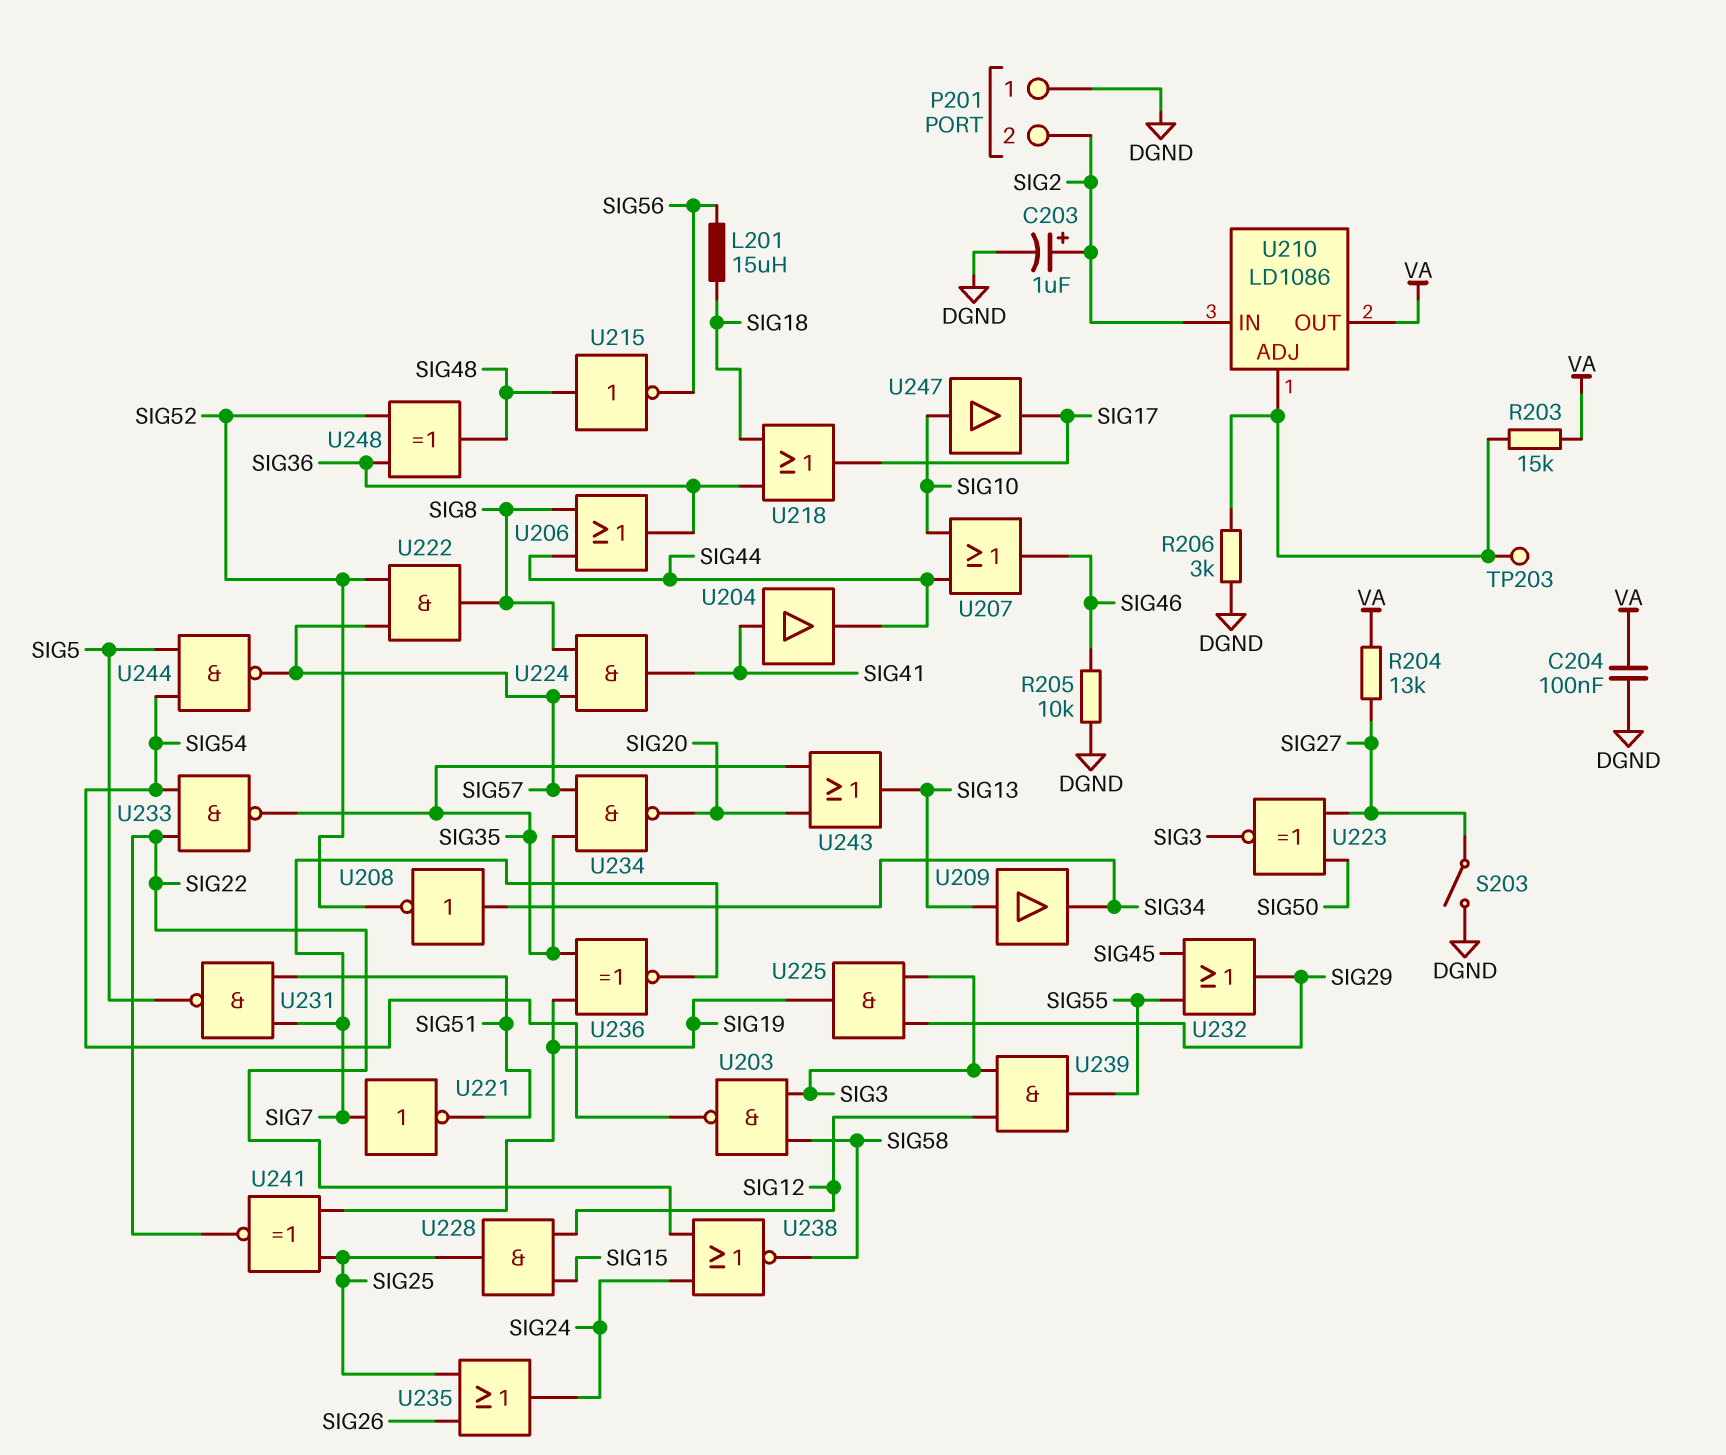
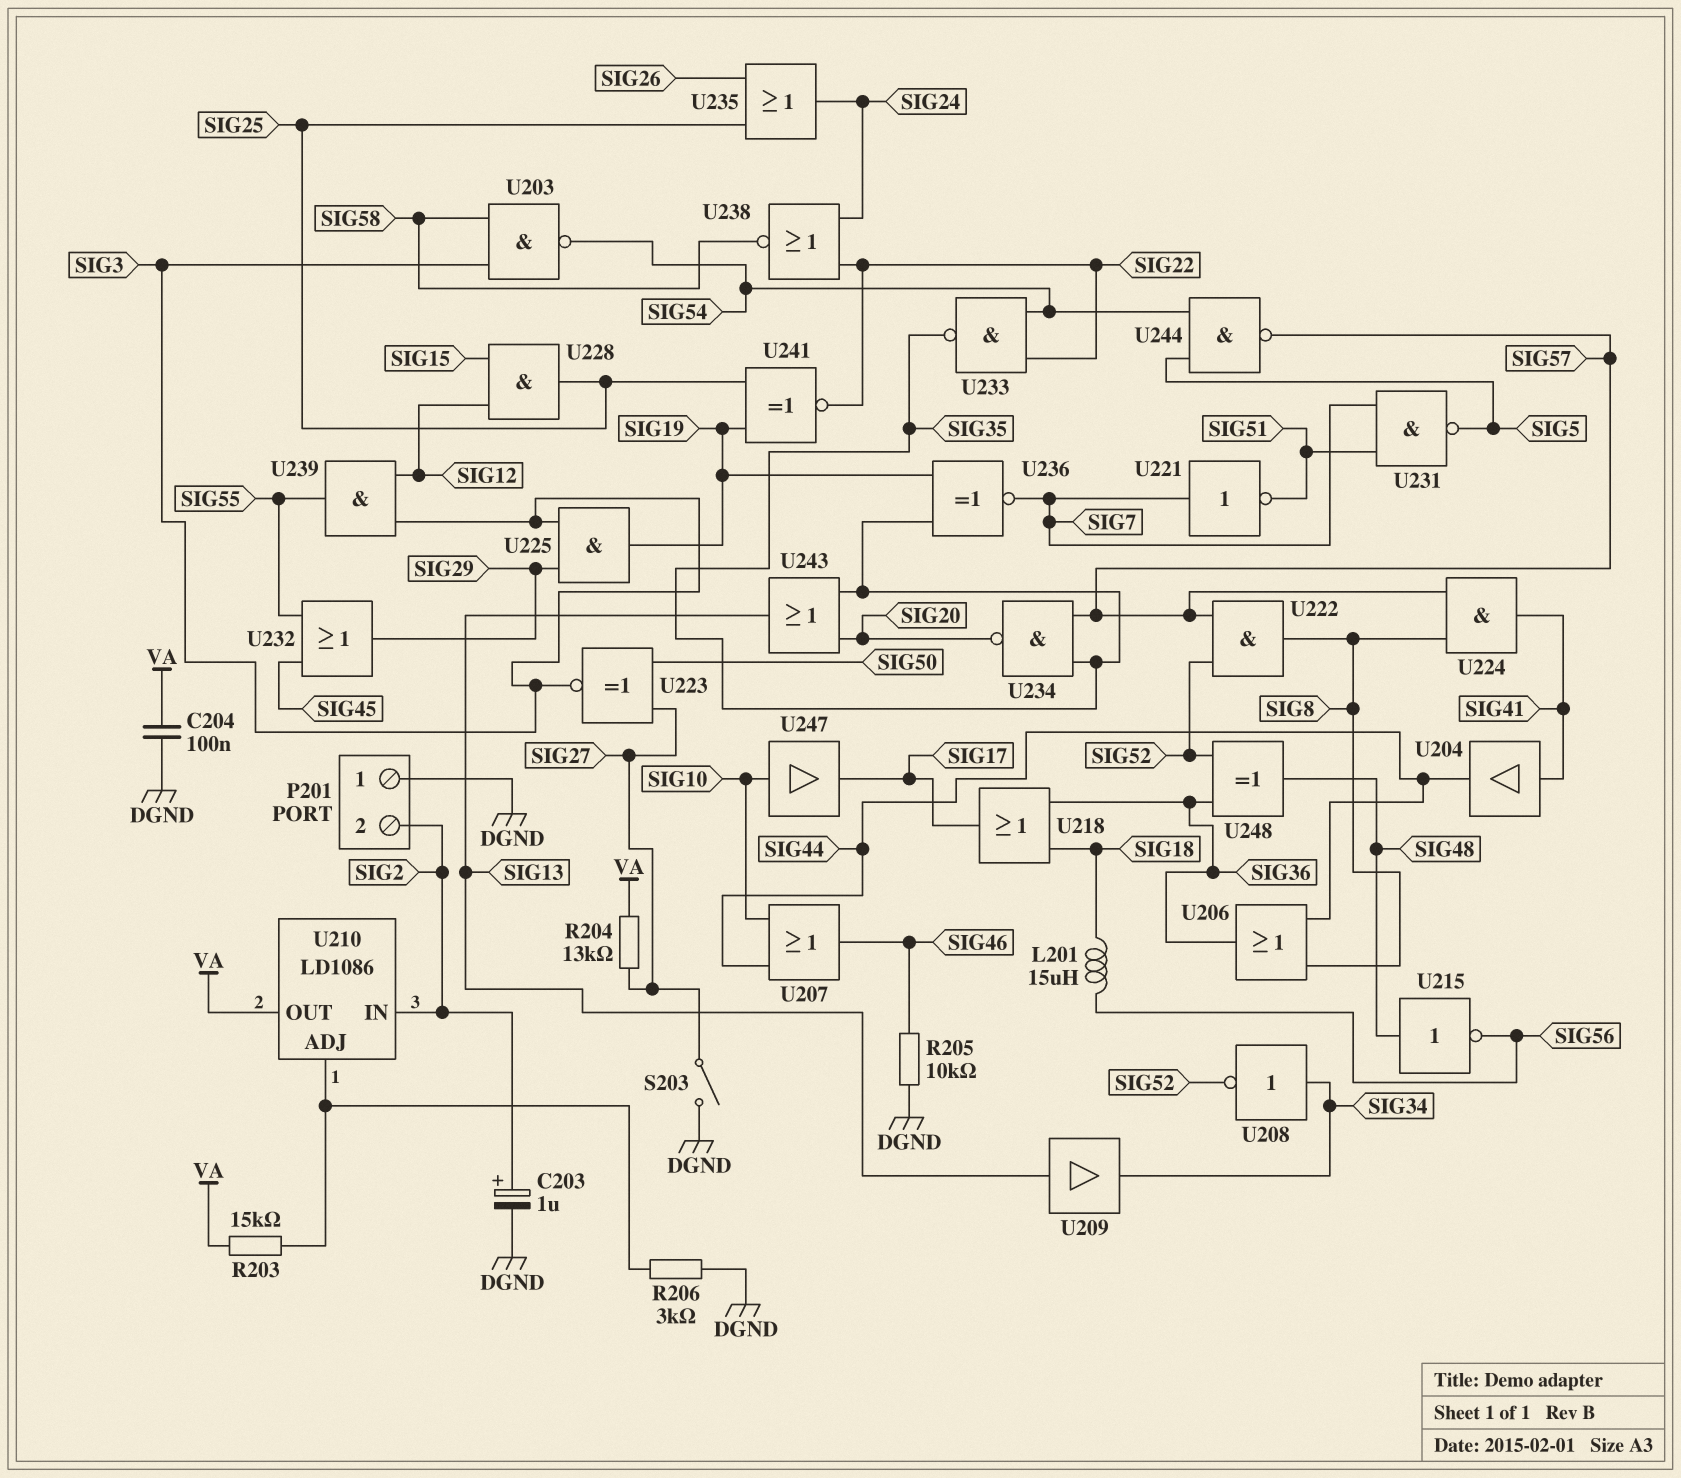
TP203: test point (U210/ADJ) -> none

